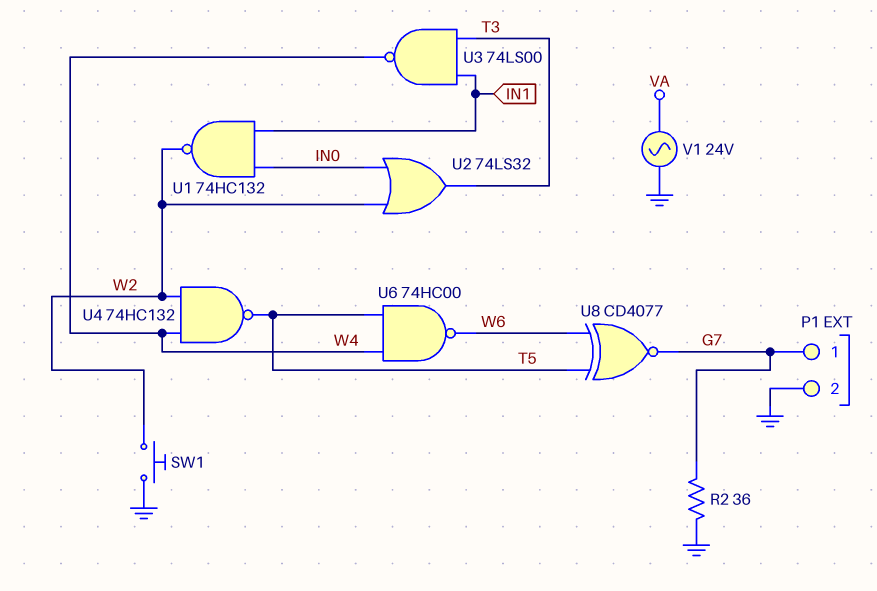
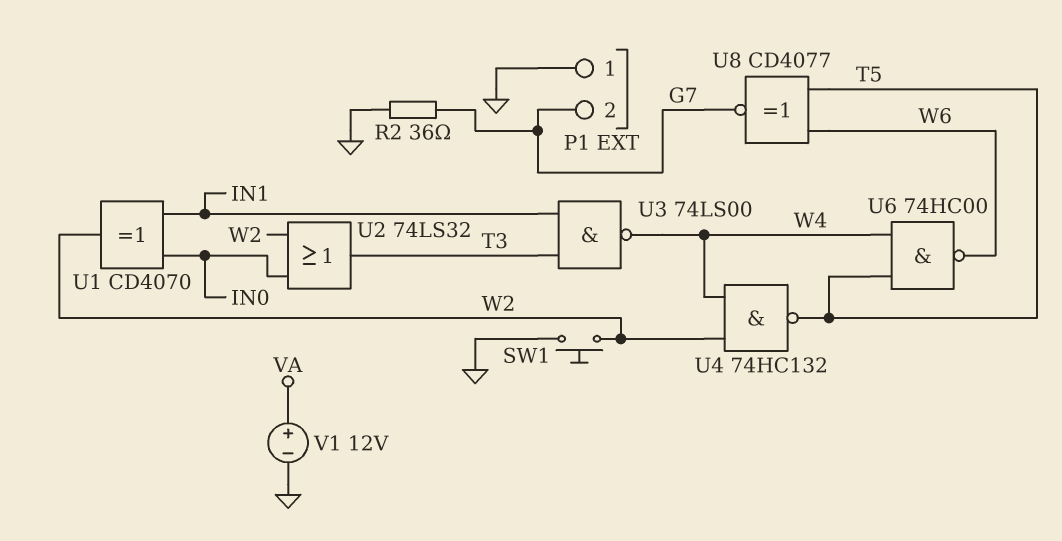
P1 pin 1: G7 -> GND
P1 pin 2: GND -> G7
U1: NAND 74HC132 (in IN0, in IN1, out W2) -> XOR CD4070 (in IN0, in IN1, out W2)
V1: AC 24V (GND, VA) -> 12V (plus VA, minus GND)

